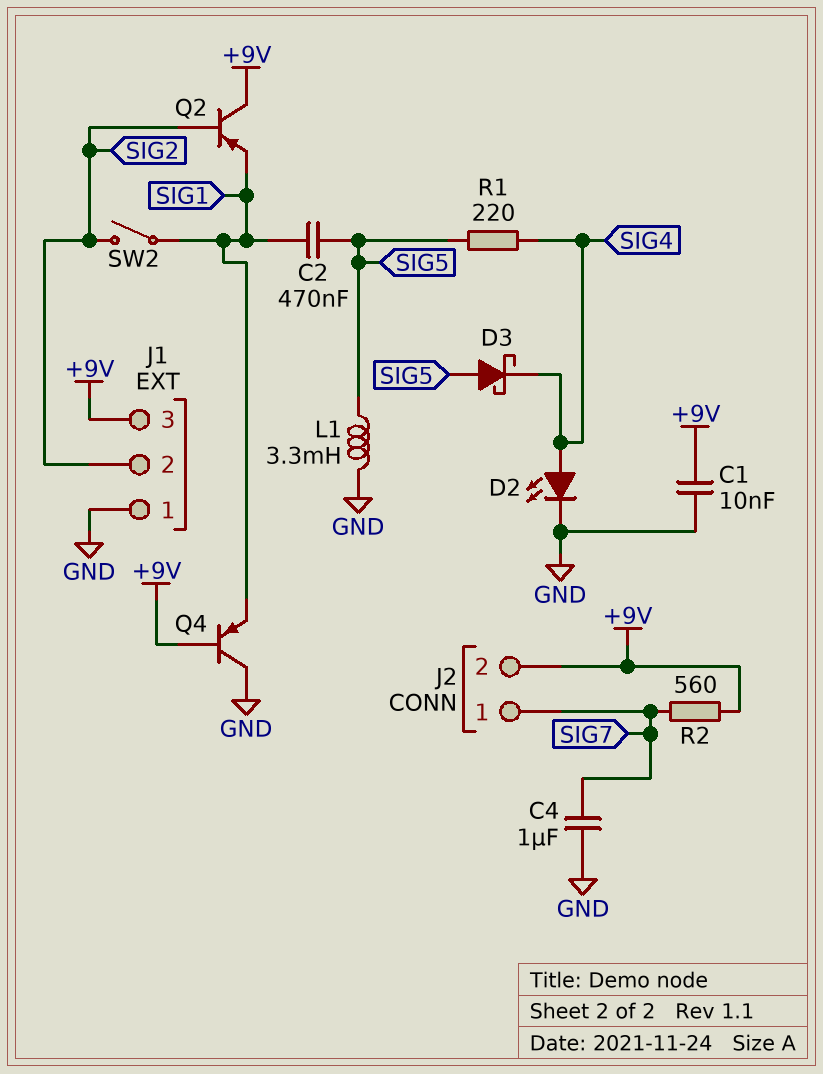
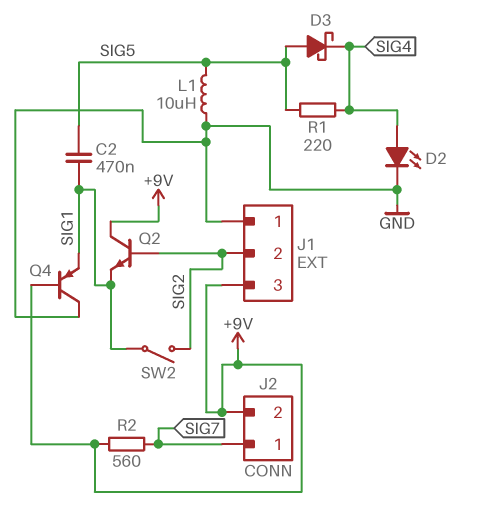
C1: 10nF (+9V, GND) -> none
C4: 1uF (GND, SIG7) -> none
L1: 3.3mH (GND, SIG5) -> 10uH (GND, SIG5)
Q2: PNP (B SIG2, C +9V, E SIG1) -> NPN (B SIG2, C +9V, E SIG1)

